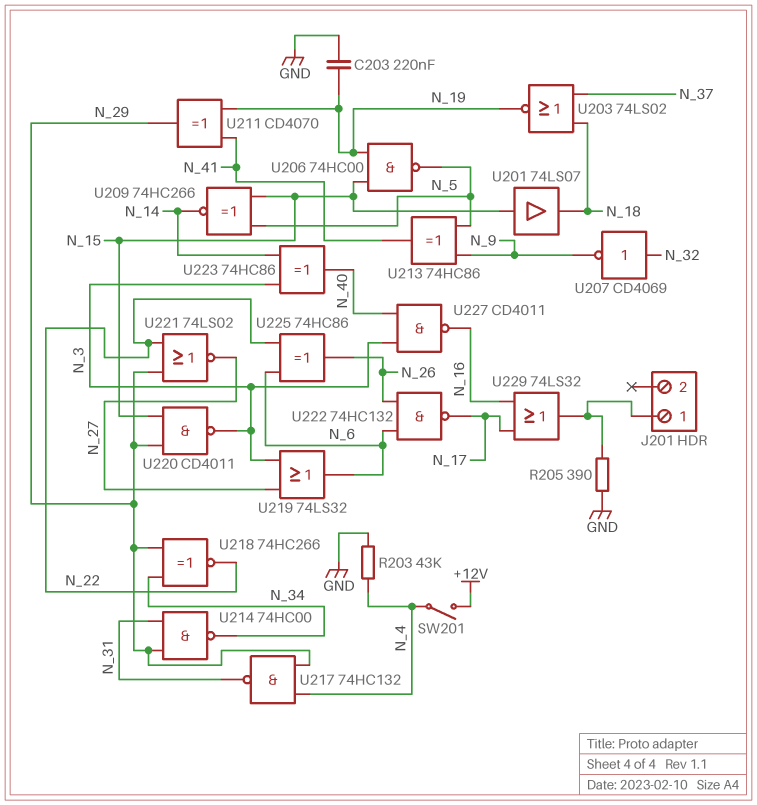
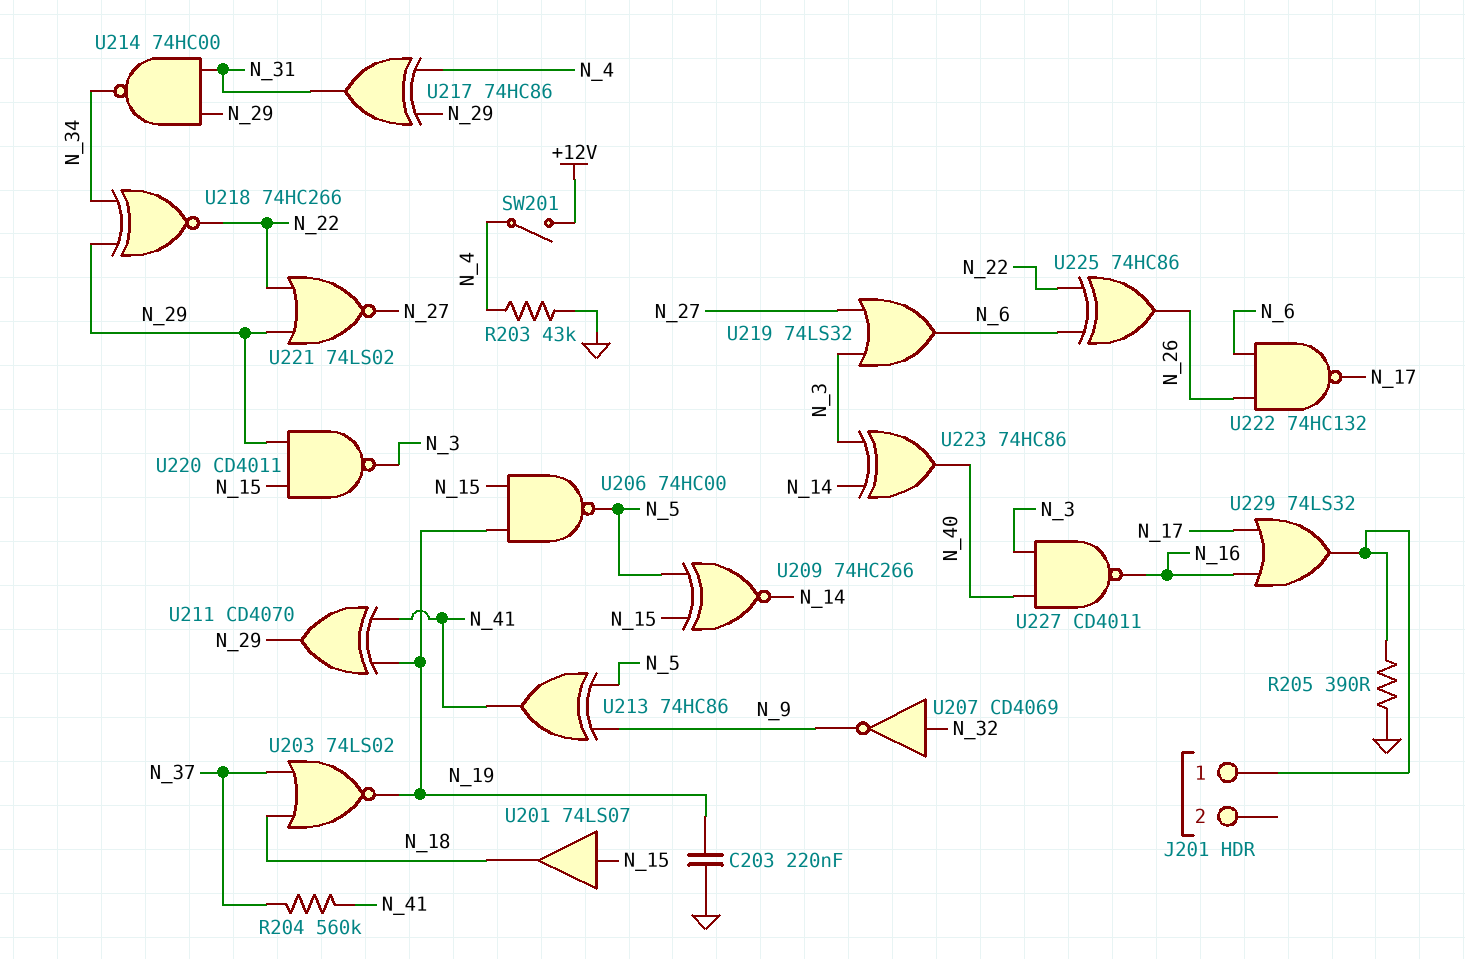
R204: none -> 560k (N_37, N_41)
U217: NAND 74HC132 (in N_4, in N_29, out N_31) -> XOR 74HC86 (in N_4, in N_29, out N_31)

